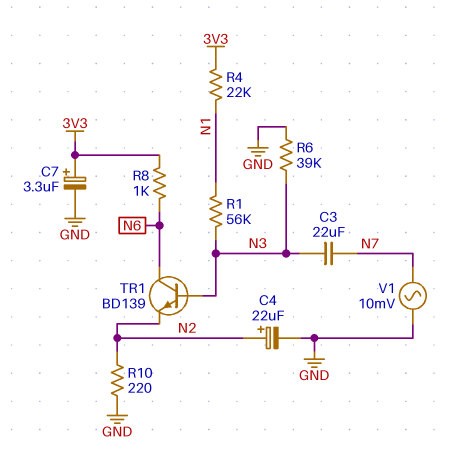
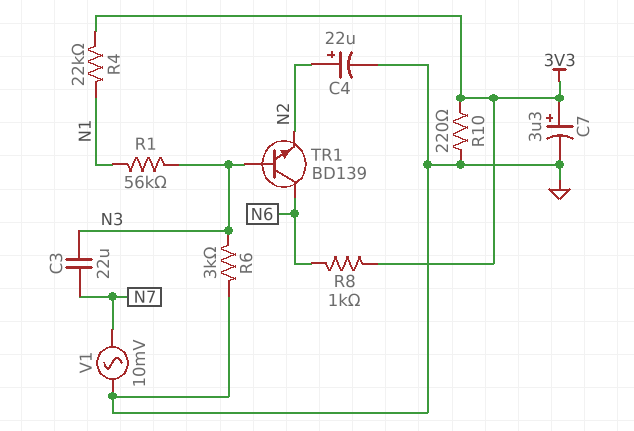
R6: 39k (GND, N3) -> 3k (GND, N3)
R10: 220 (GND, N2) -> 220 (3V3, GND)

